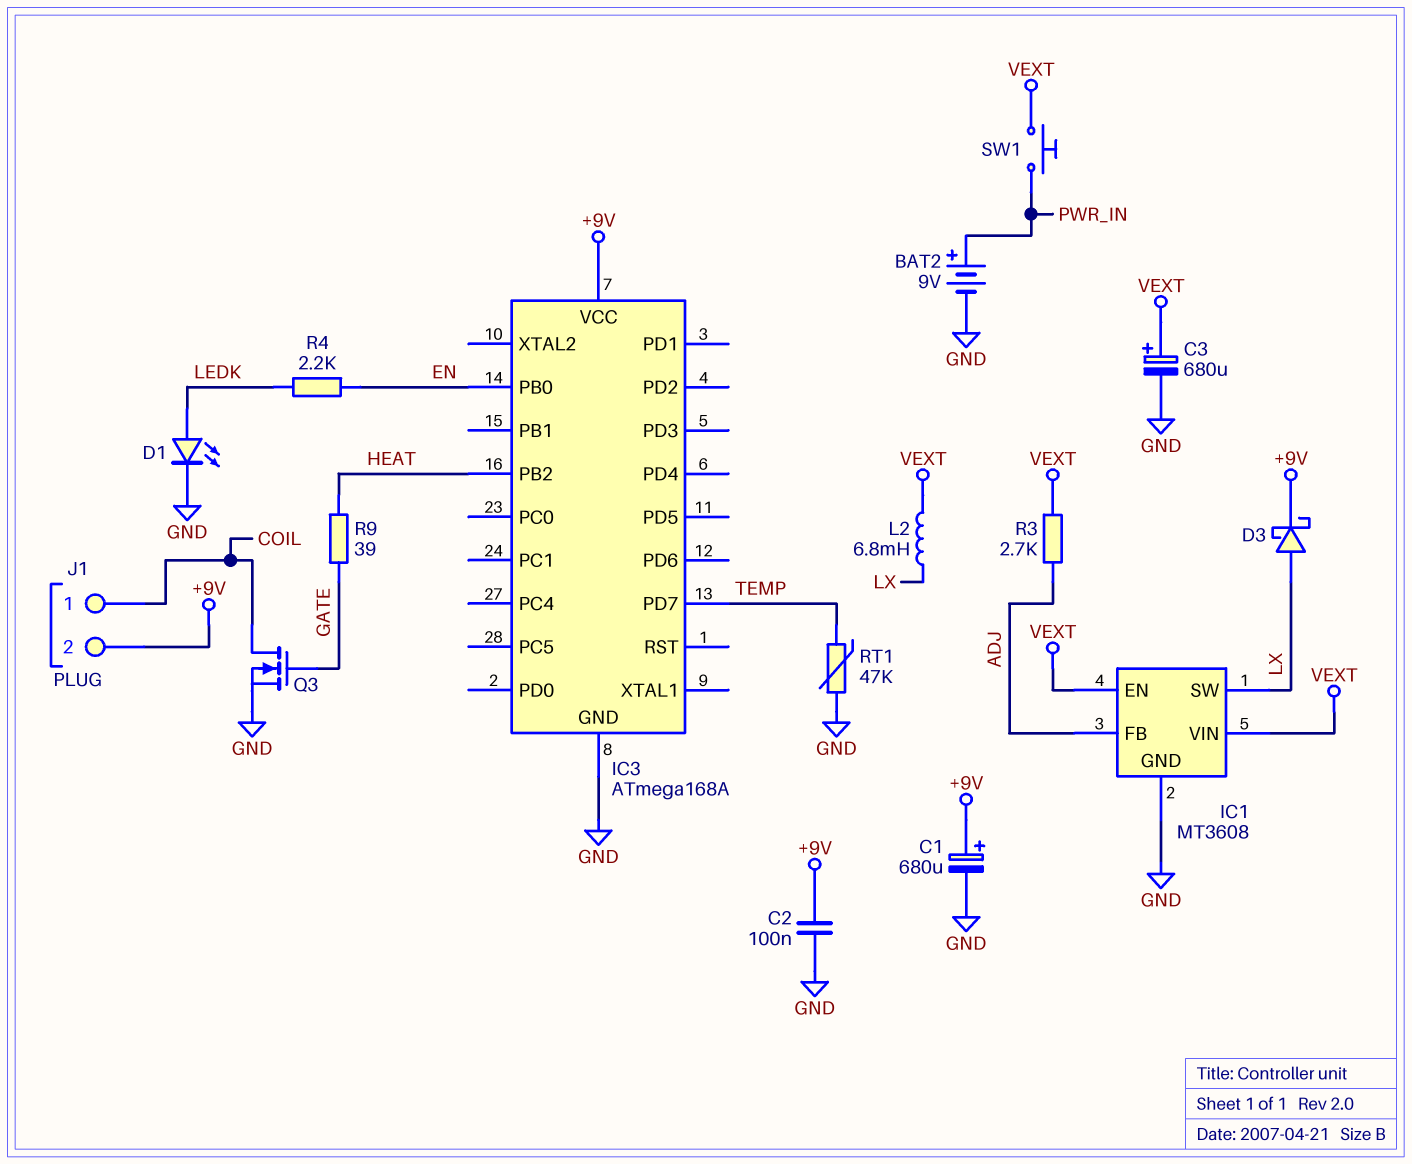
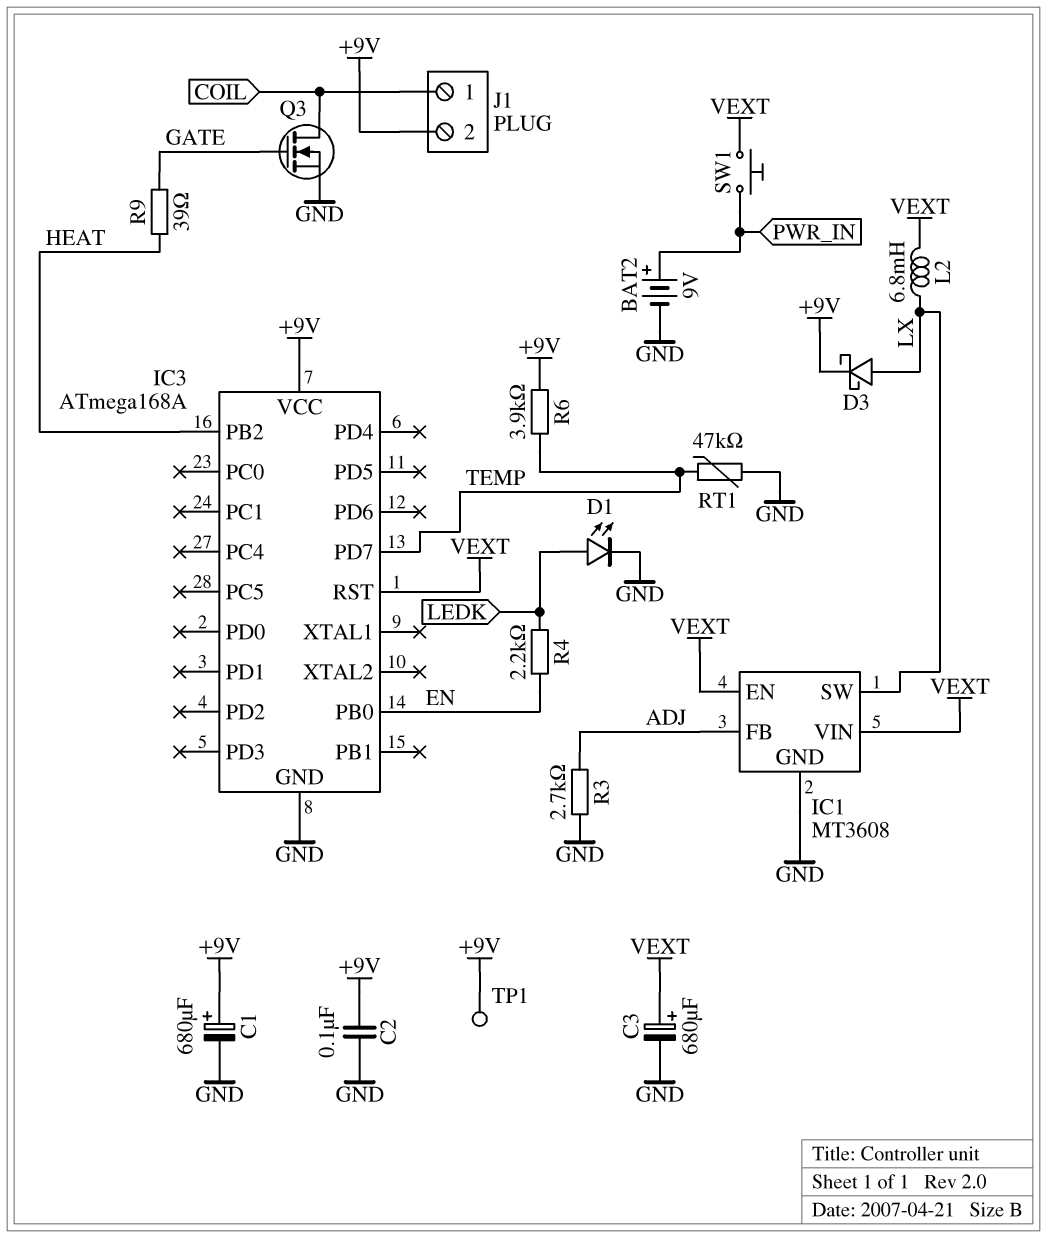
IC3 pin RST: none -> VEXT
R3: 2.7k (ADJ, VEXT) -> 2.7k (ADJ, GND)
R6: none -> 3.9k (+9V, TEMP)
TP1: none -> test point (+9V)

